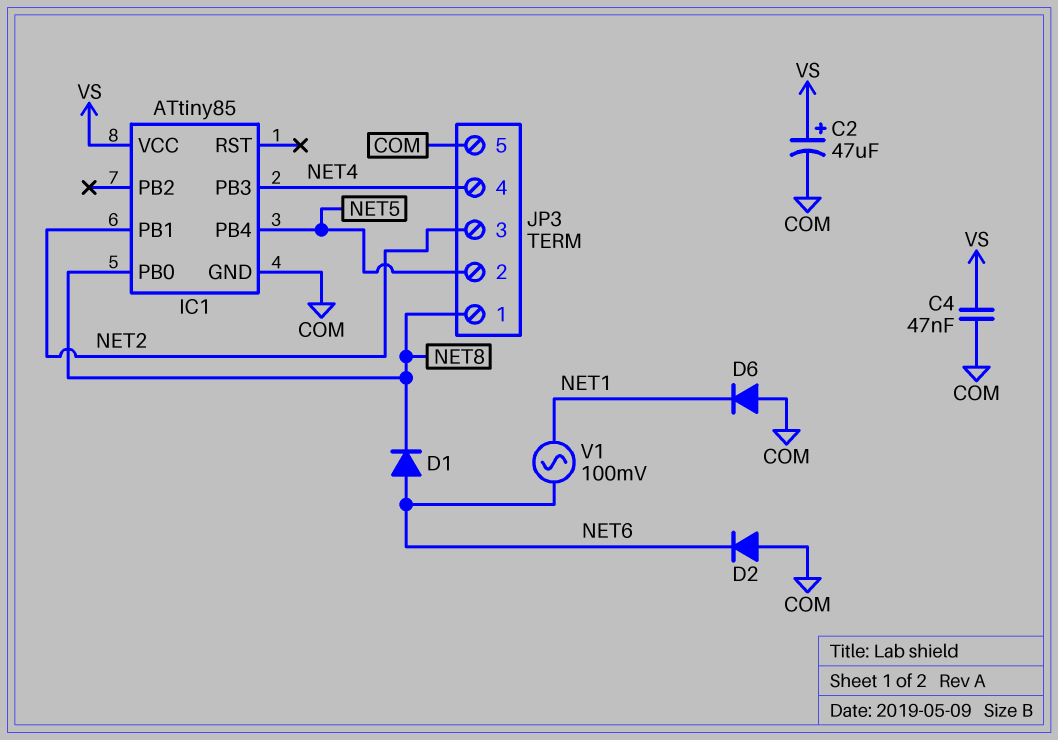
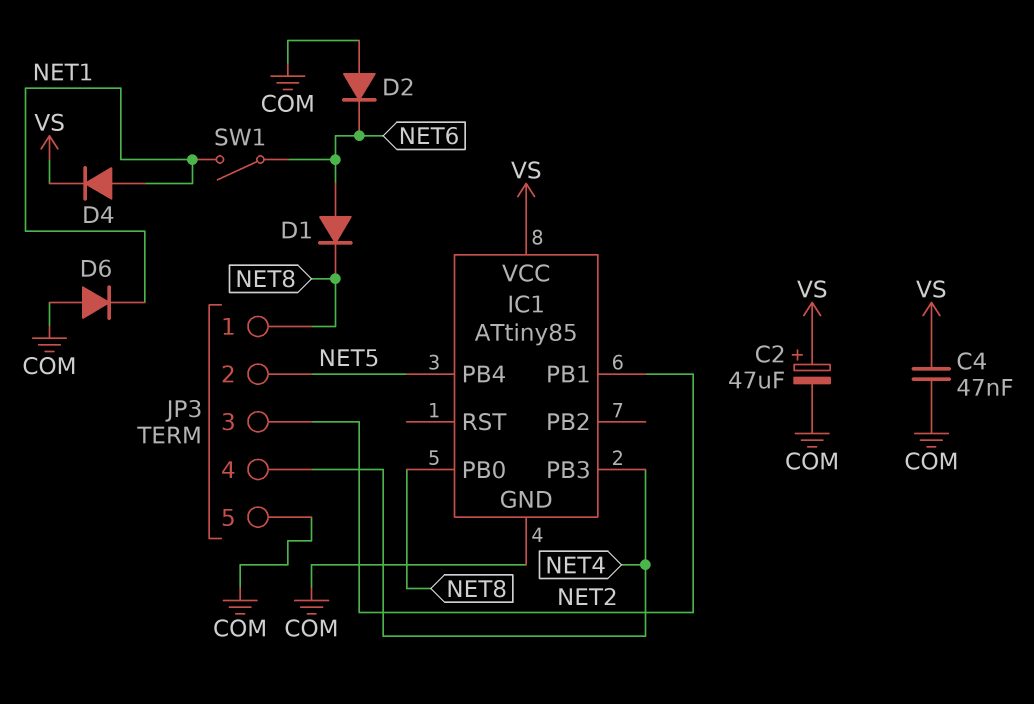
D4: none -> diode (A NET1, K VS)
SW1: none -> switch (NET1, NET6)
V1: AC 100mV (NET1, NET6) -> none

